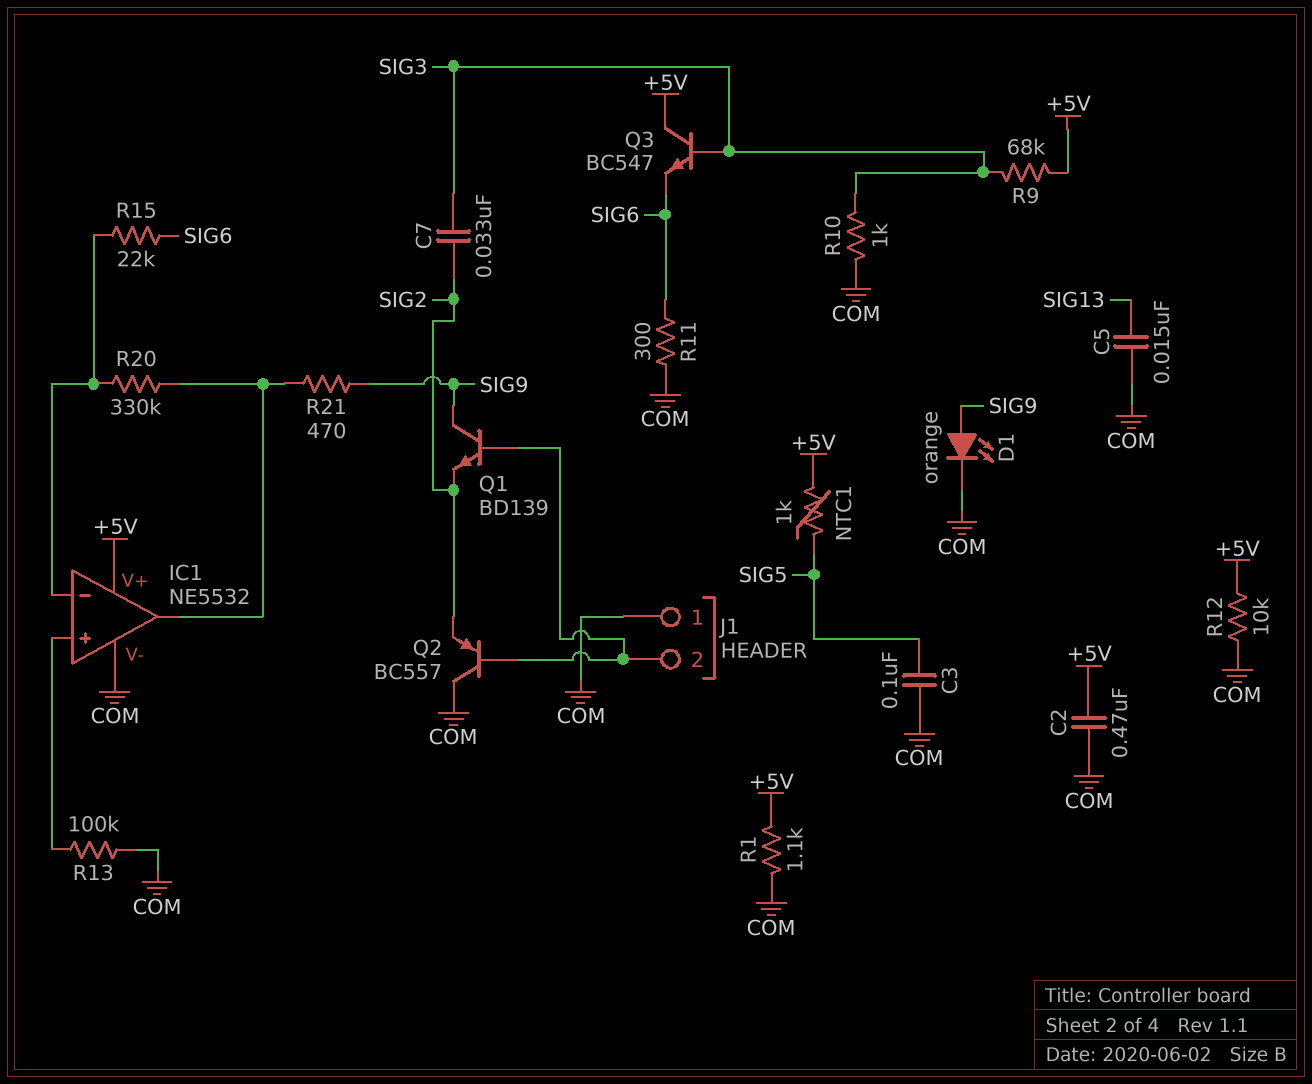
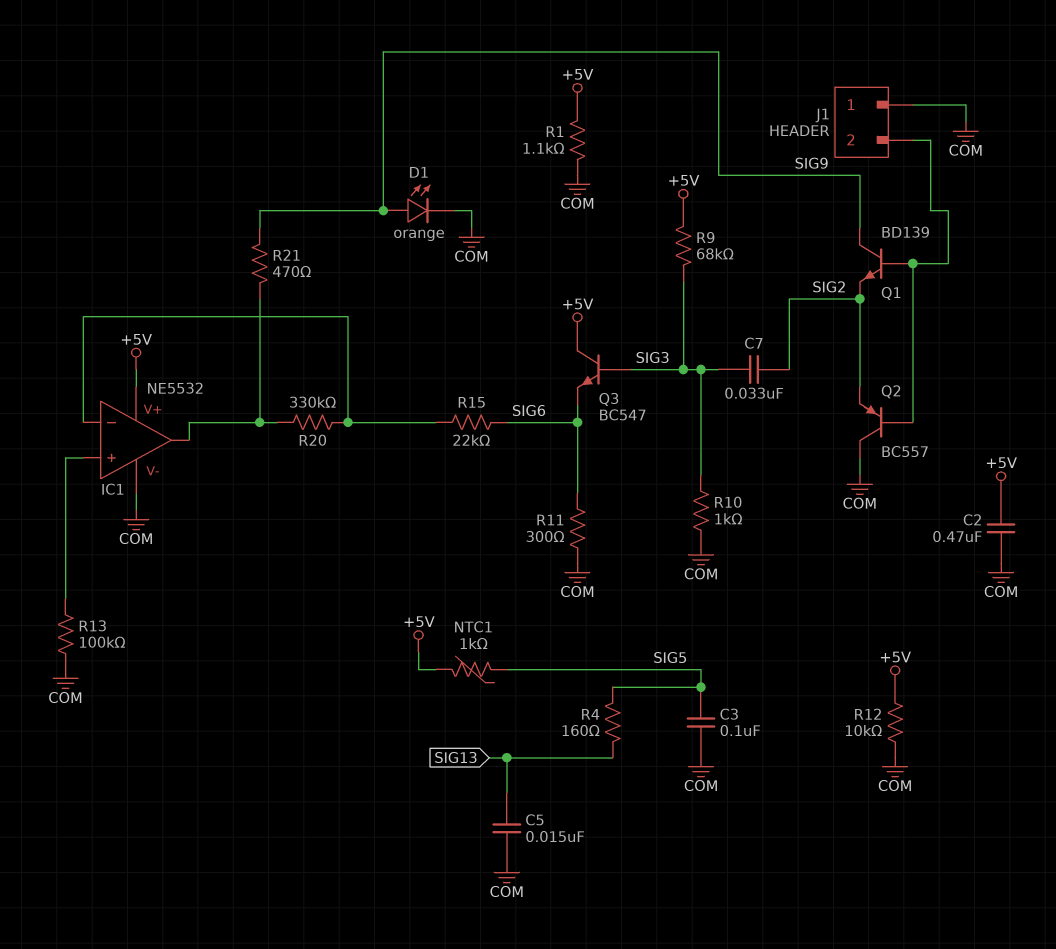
R4: none -> 160 (SIG5, SIG13)

